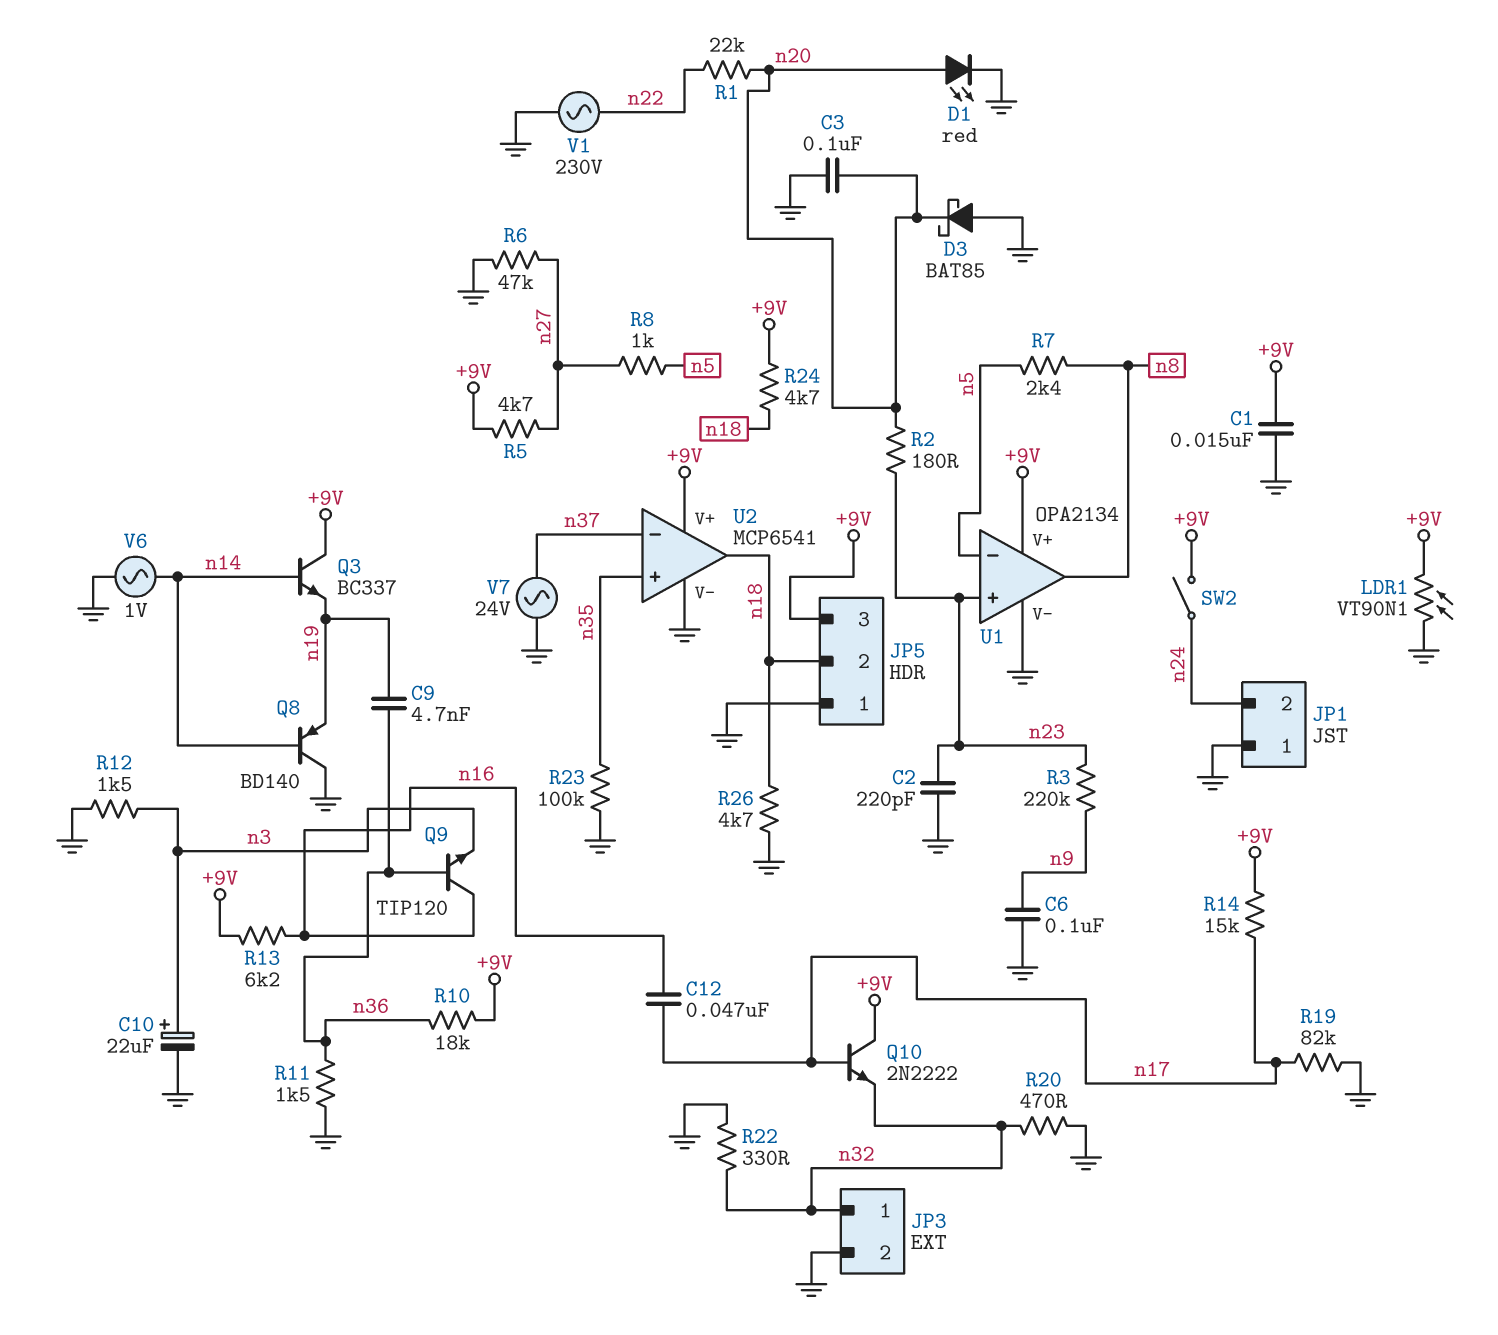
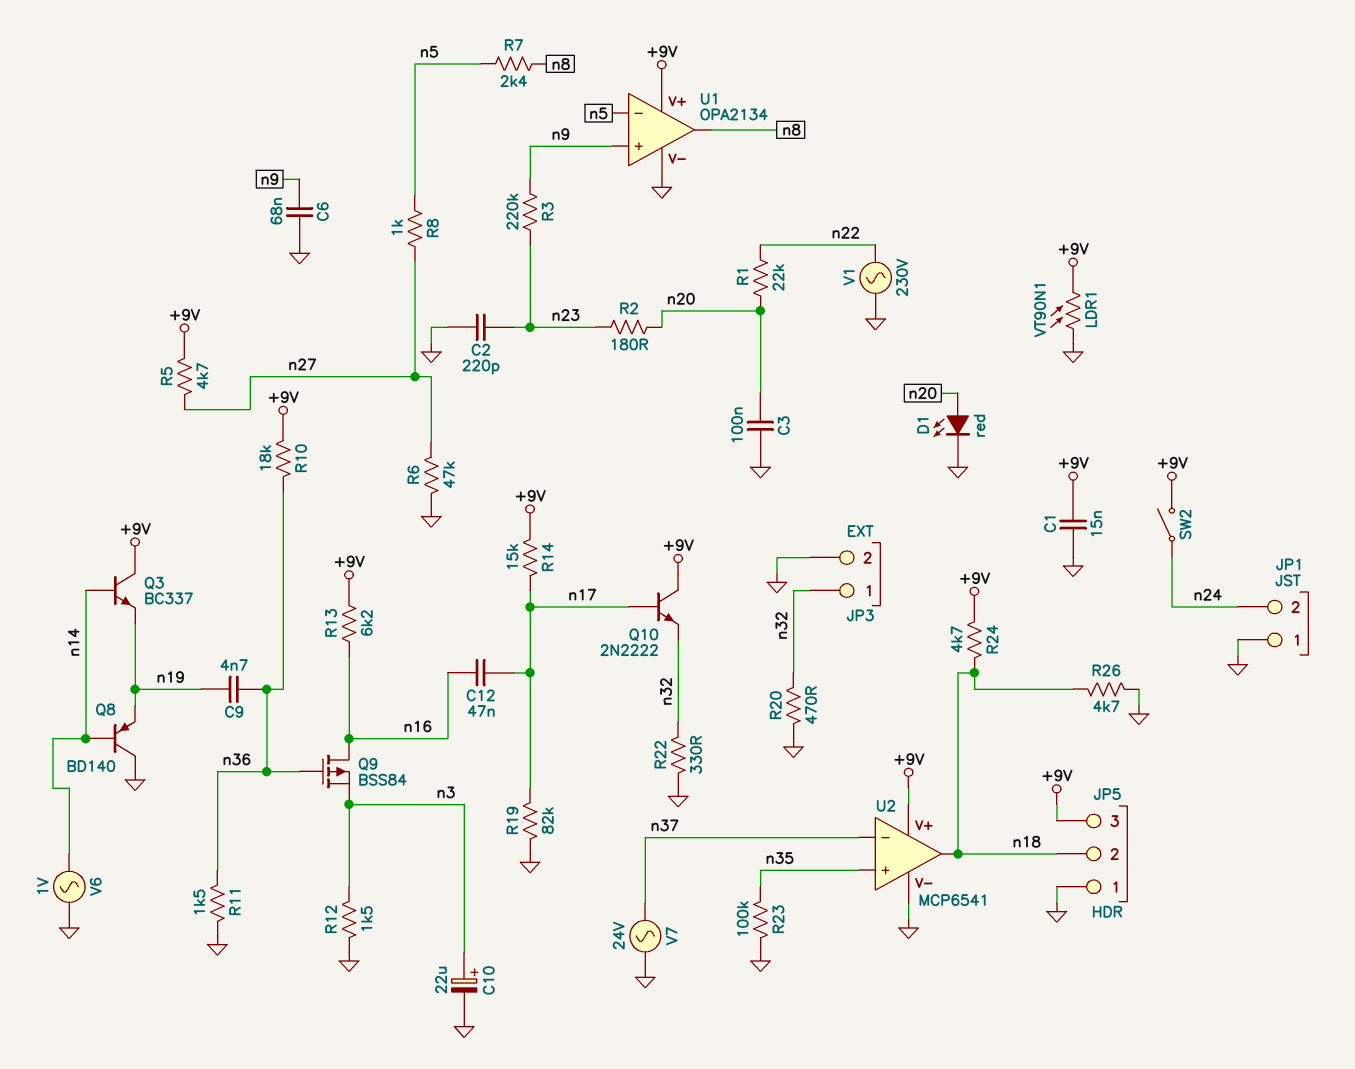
C6: 100nF (GND, n9) -> 68nF (GND, n9)
D3: schottky BAT85 (A GND, K n20) -> none
Q9: NPN TIP120 (B n36, C n16, E n3) -> PMOS BSS84 (G n36, D n16, S n3)
U1 pin in+: n23 -> n9

